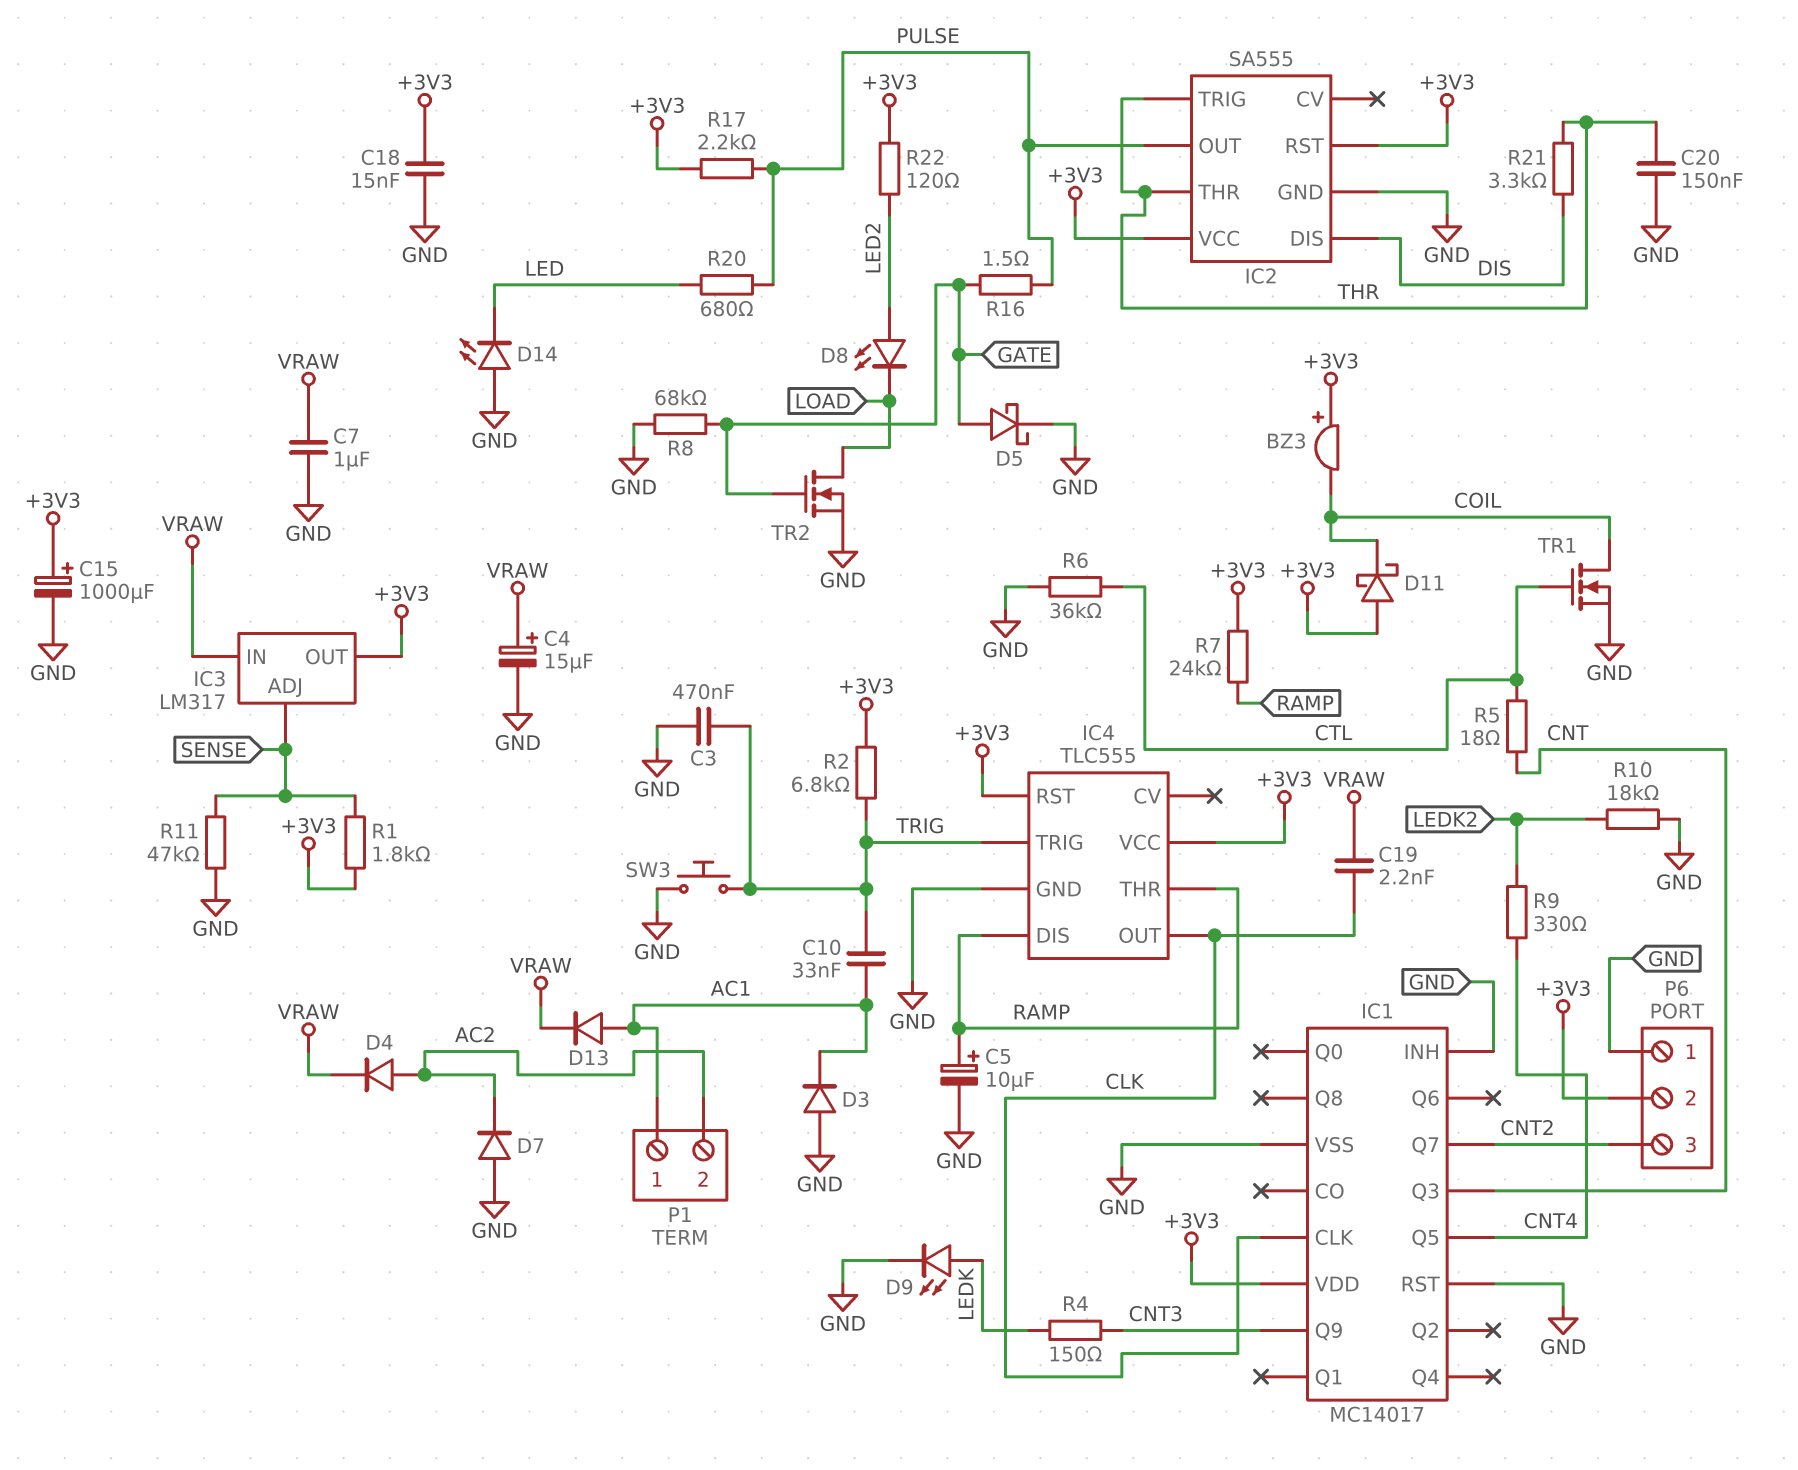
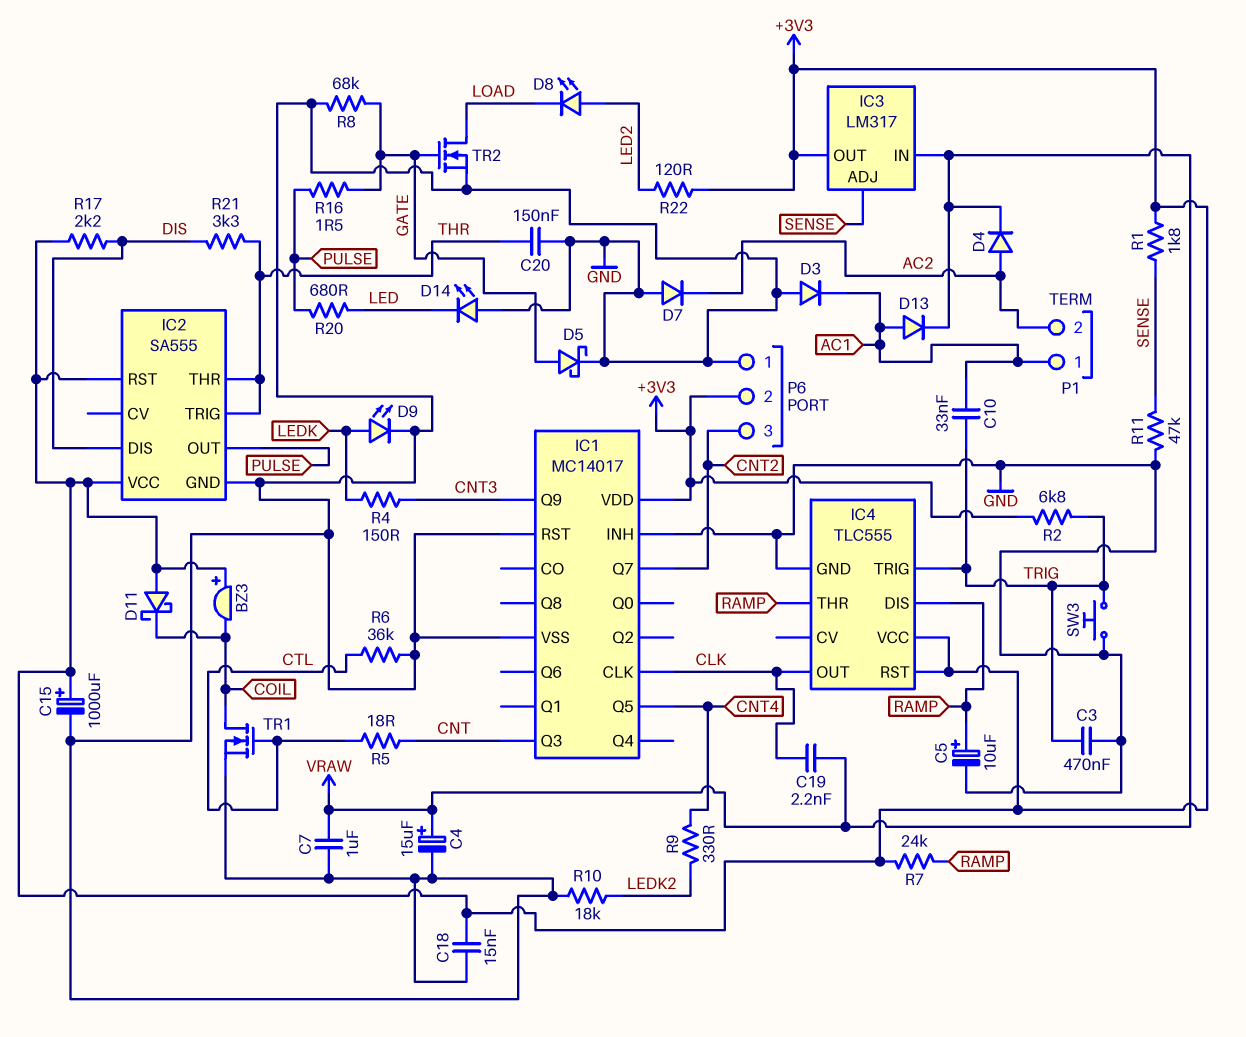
R17: 2.2k (+3V3, PULSE) -> 2.2k (+3V3, DIS)

